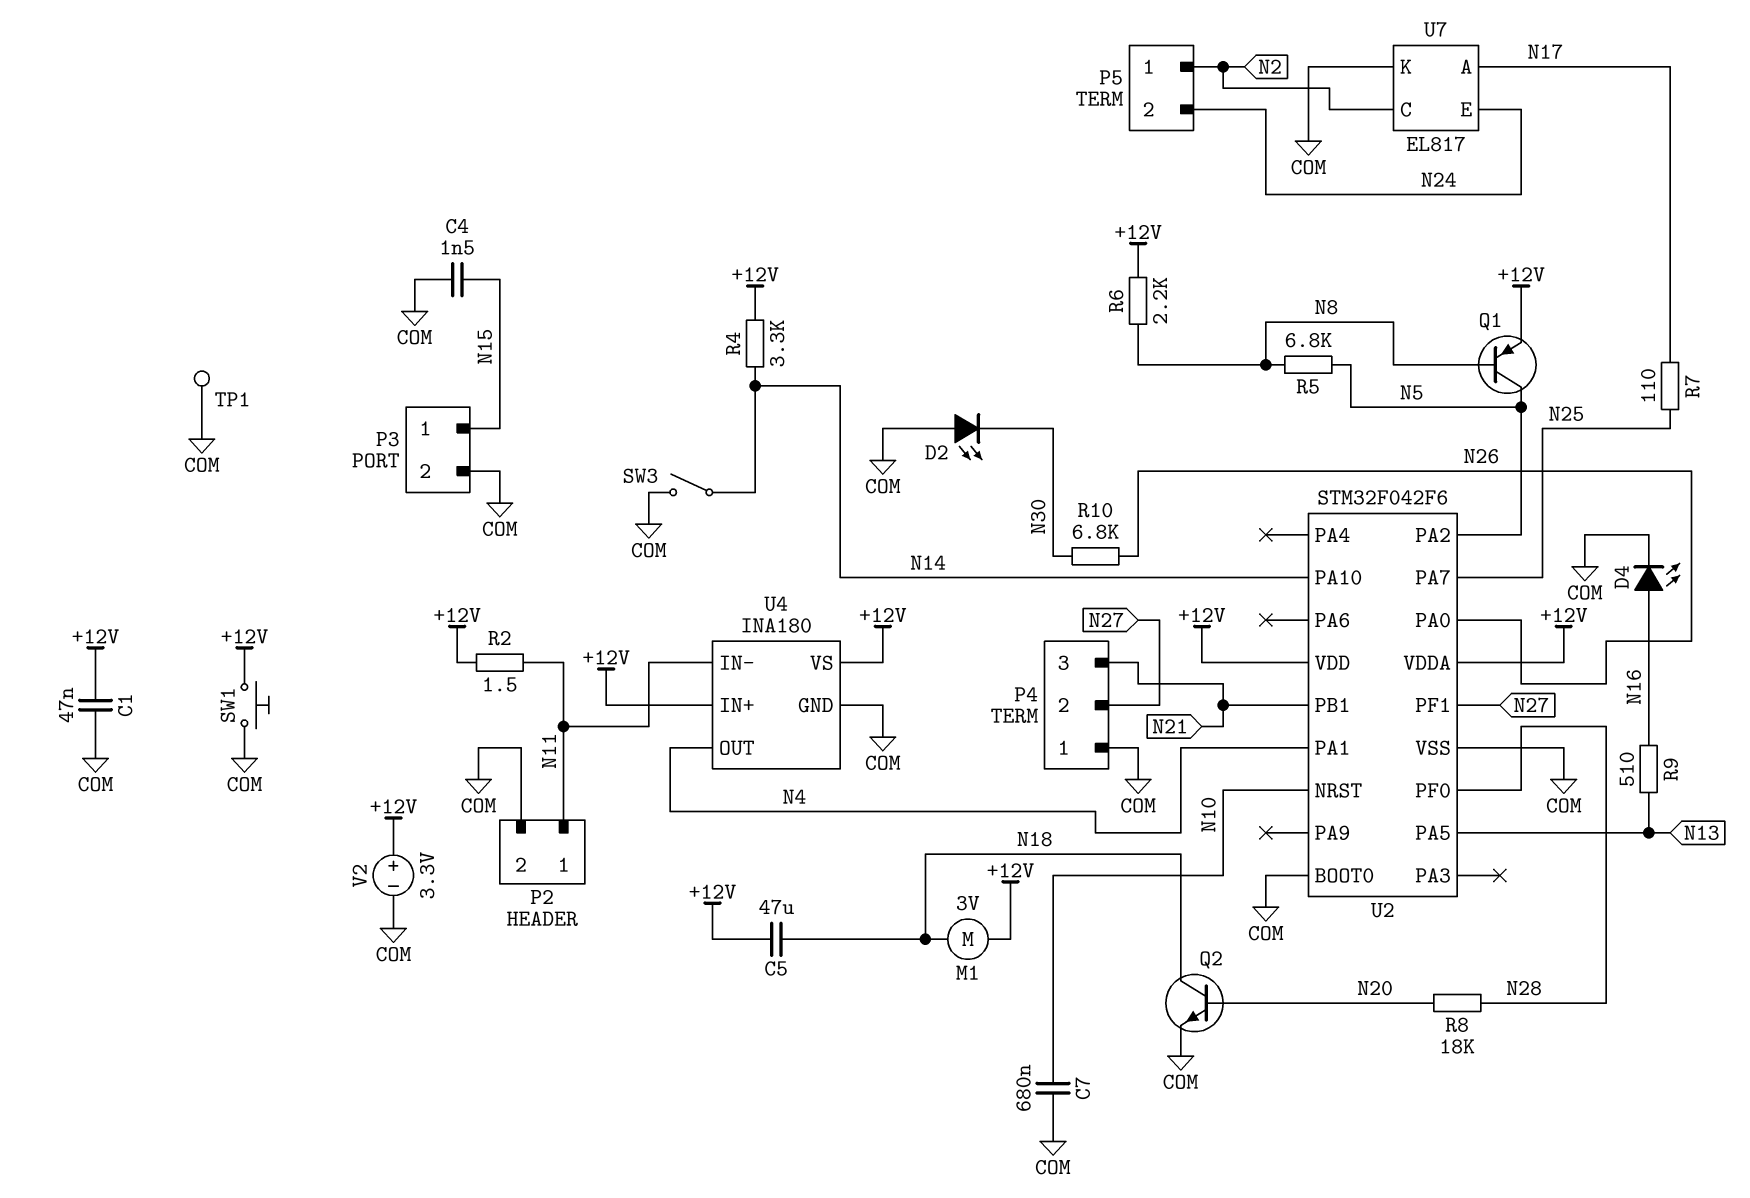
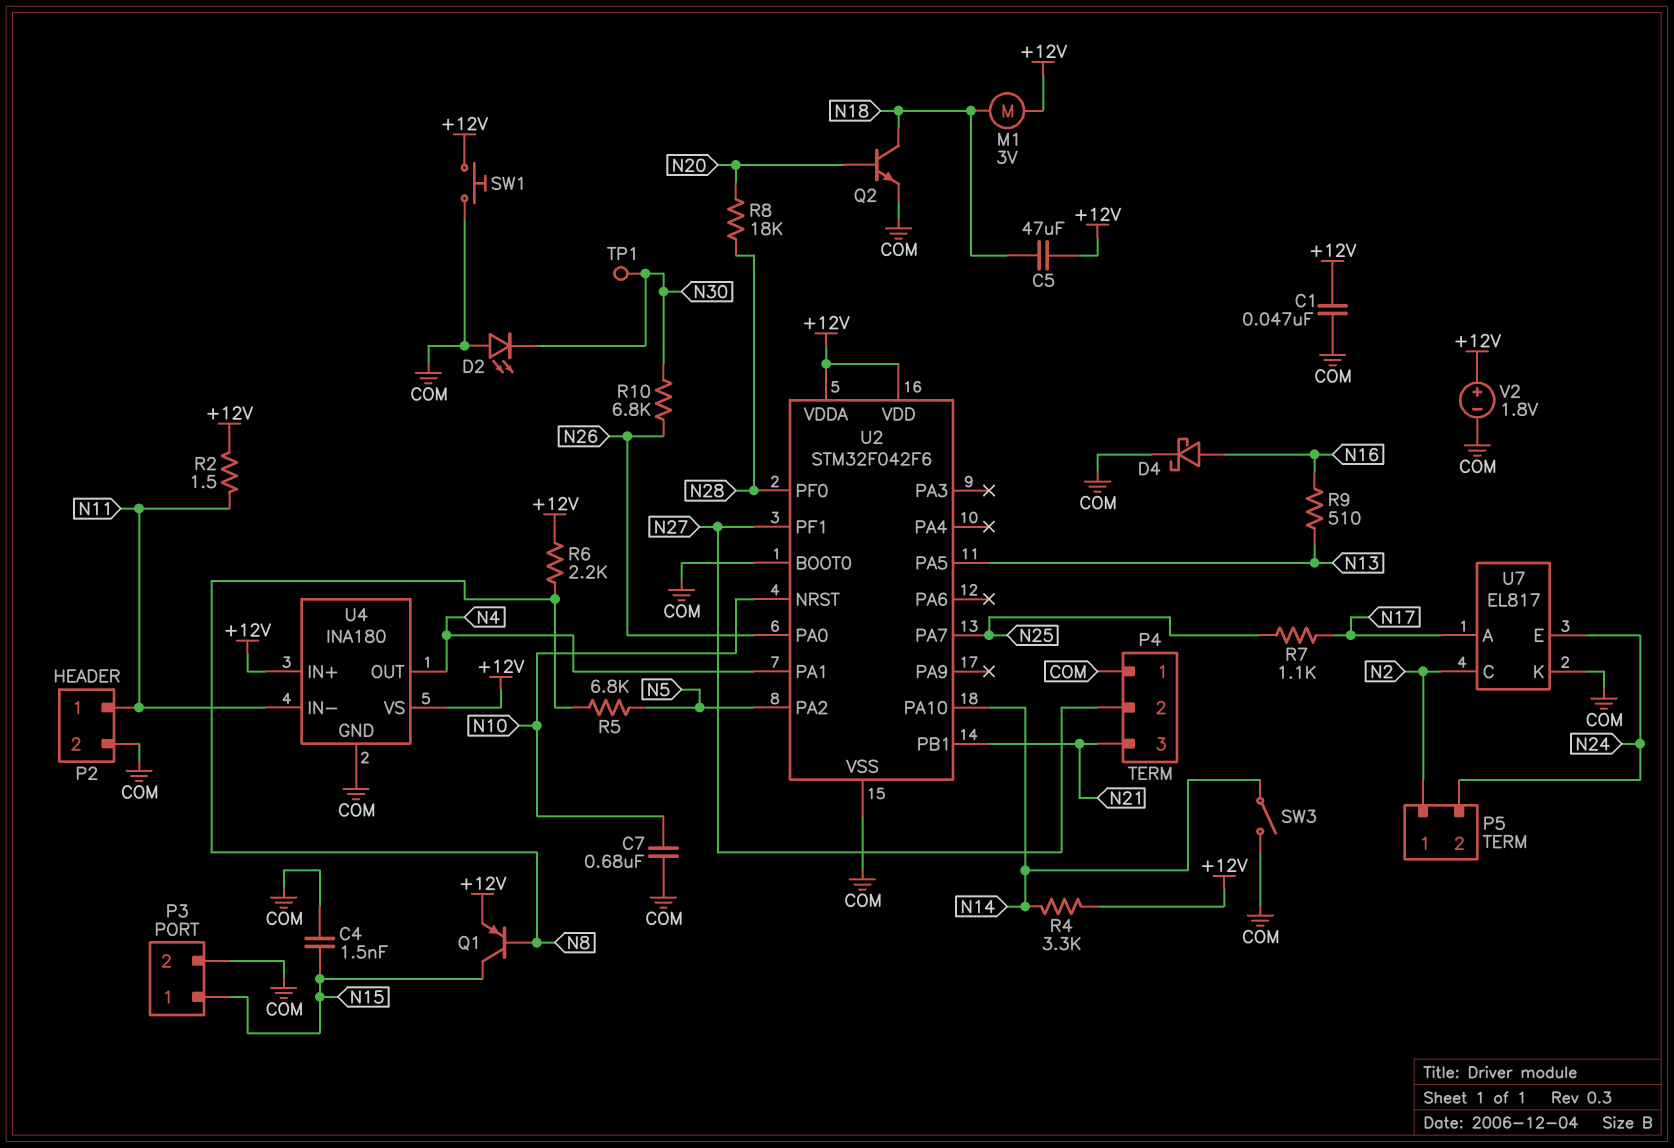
D4: LED (A N16, K COM) -> schottky (A N16, K COM)
Q1: PNP (B N8, C N5, E +12V) -> PNP (B N8, C N15, E +12V)
R7: 110 (N17, N25) -> 1.1k (N17, N25)
TP1: test point (COM) -> test point (N30)
V2: 3.3V (plus +12V, minus COM) -> 1.8V (plus +12V, minus COM)

